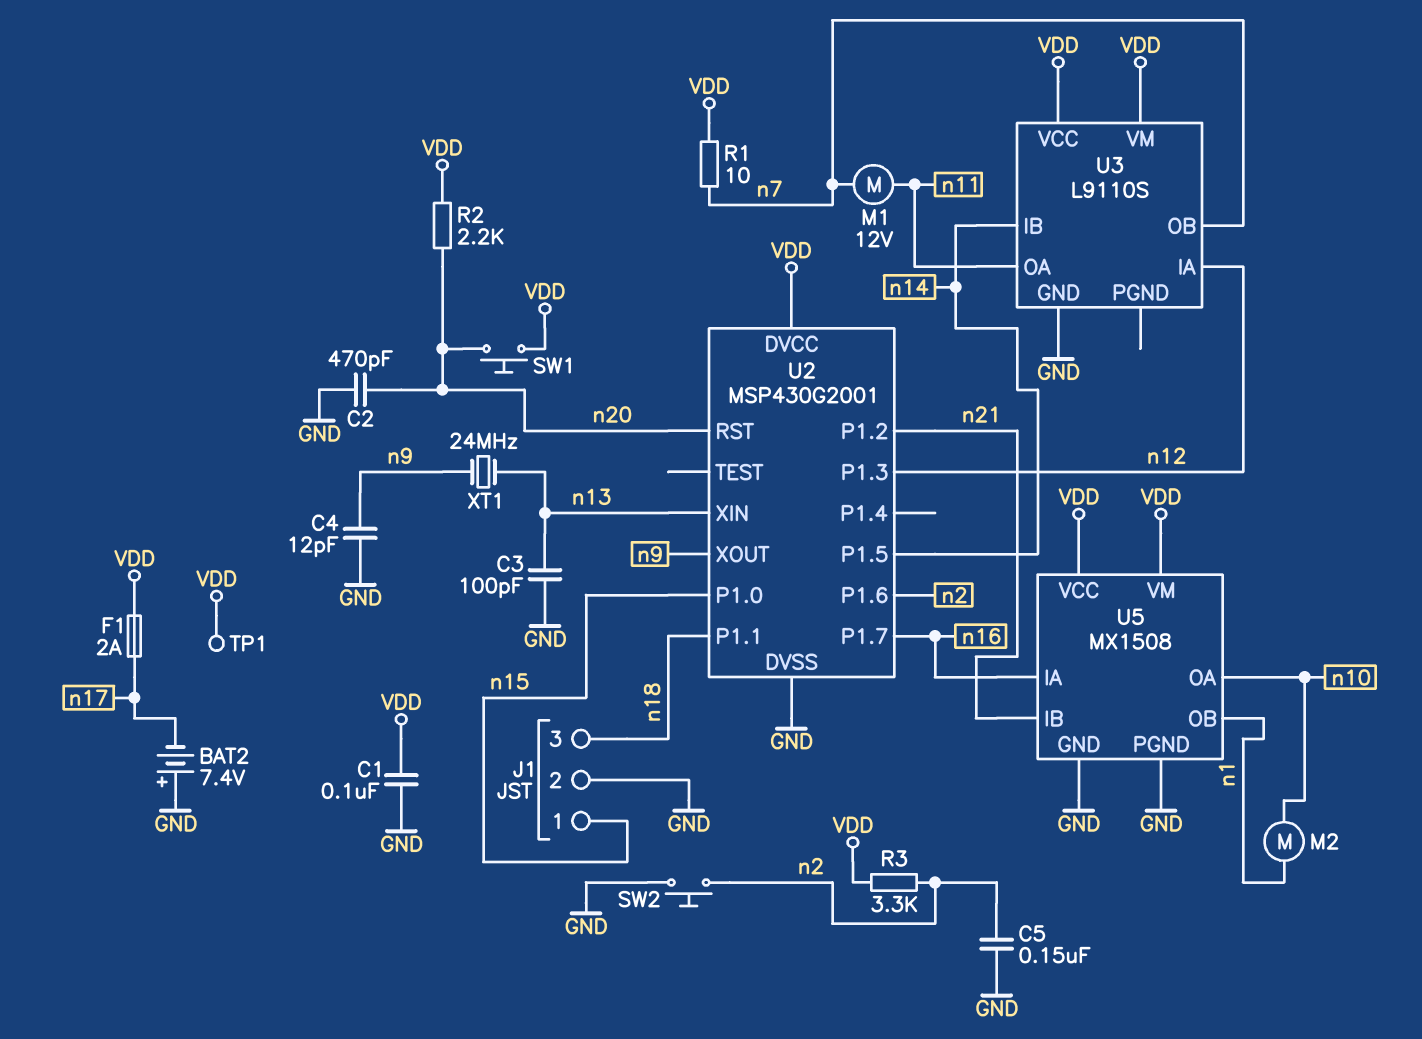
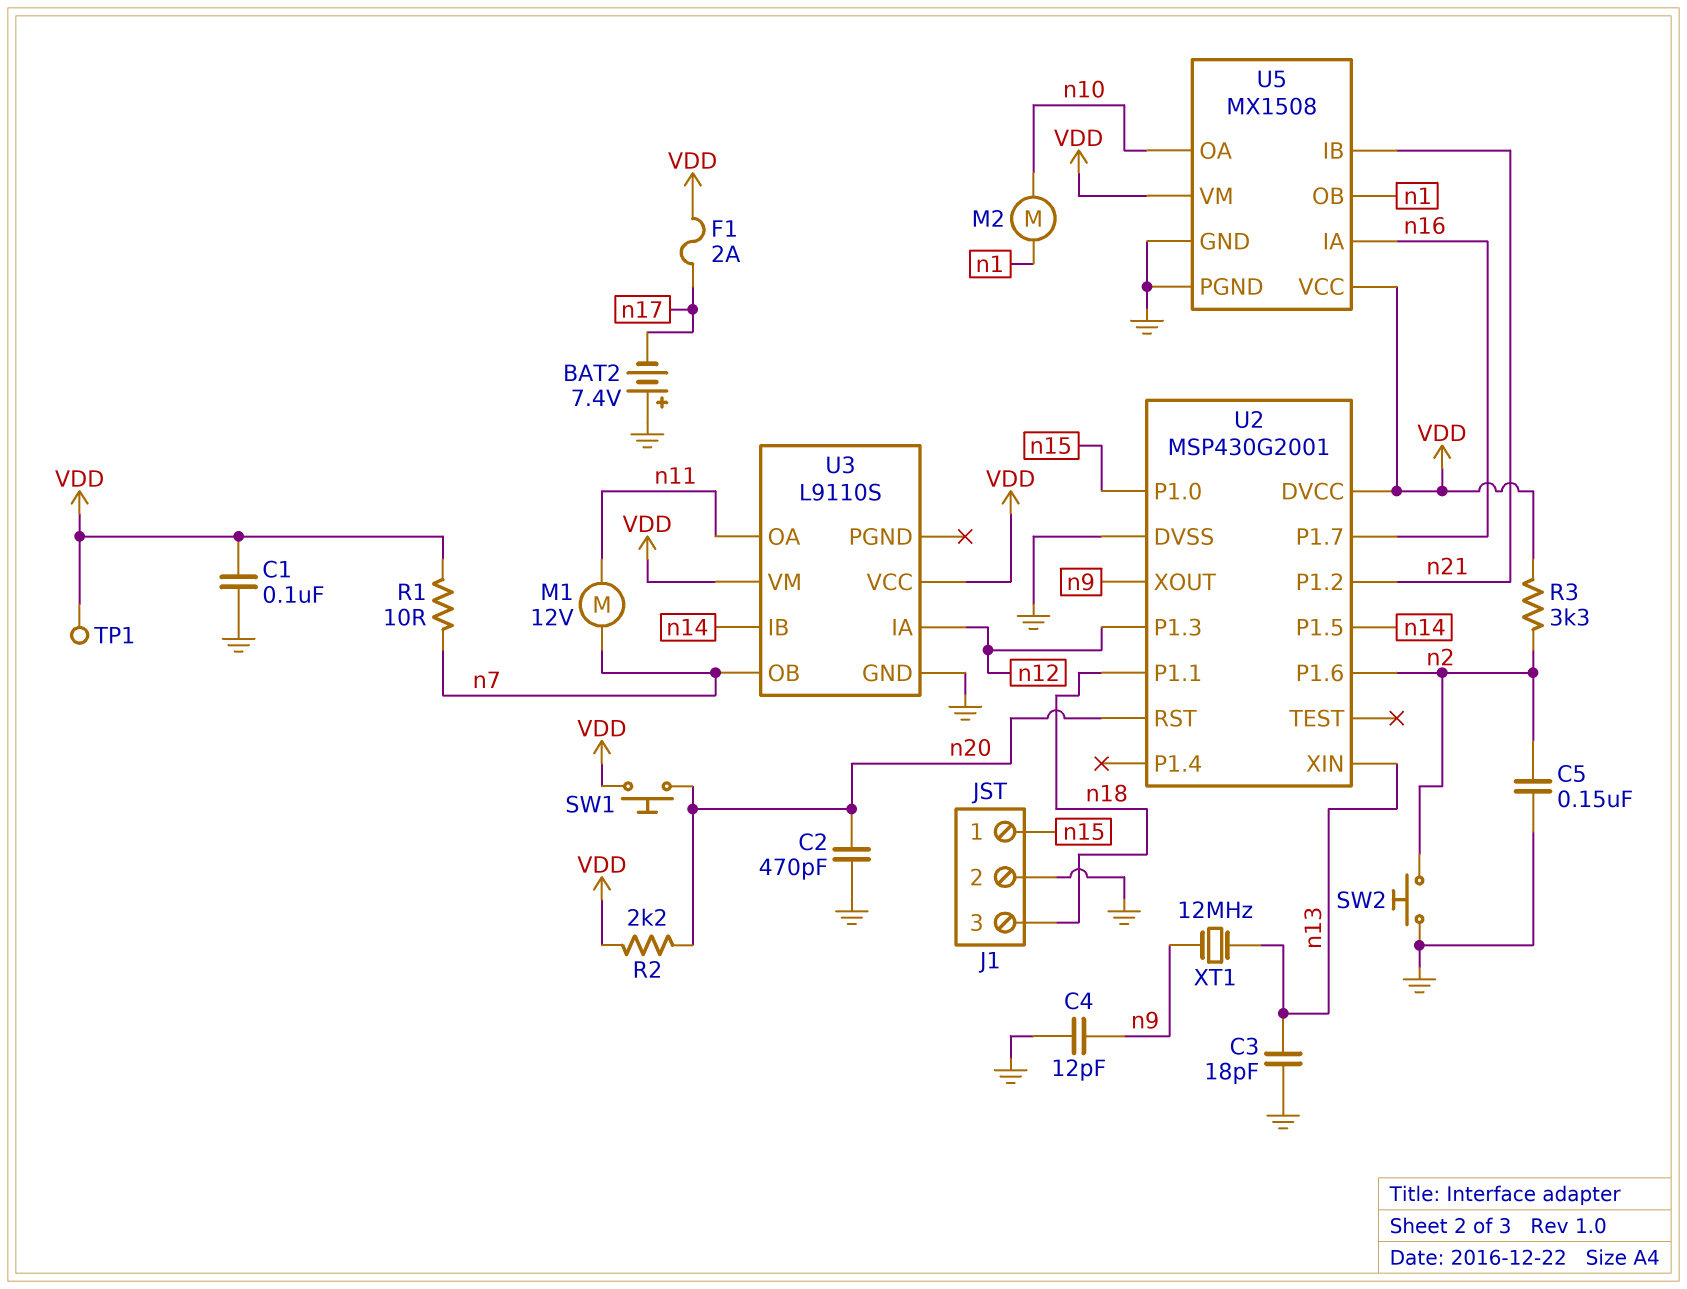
C3: 100pF (GND, n13) -> 18pF (GND, n13)
XT1: 24MHz (n9, n13) -> 12MHz (n9, n13)

